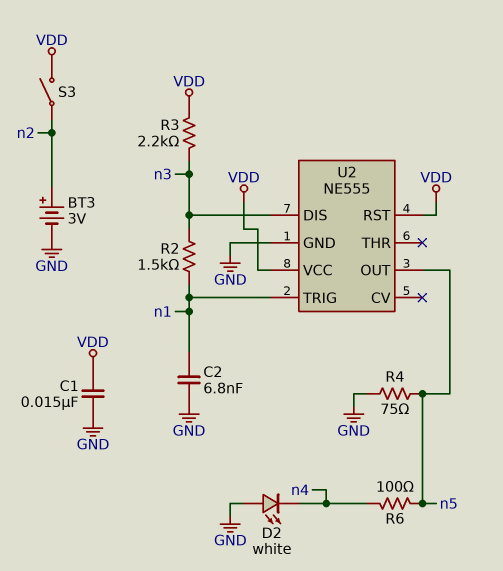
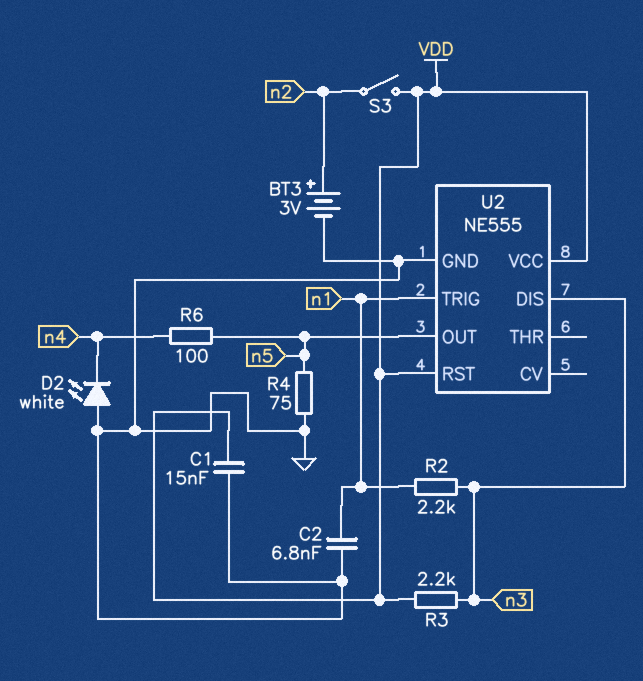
R2: 1.5k (n1, n3) -> 2.2k (n1, n3)

